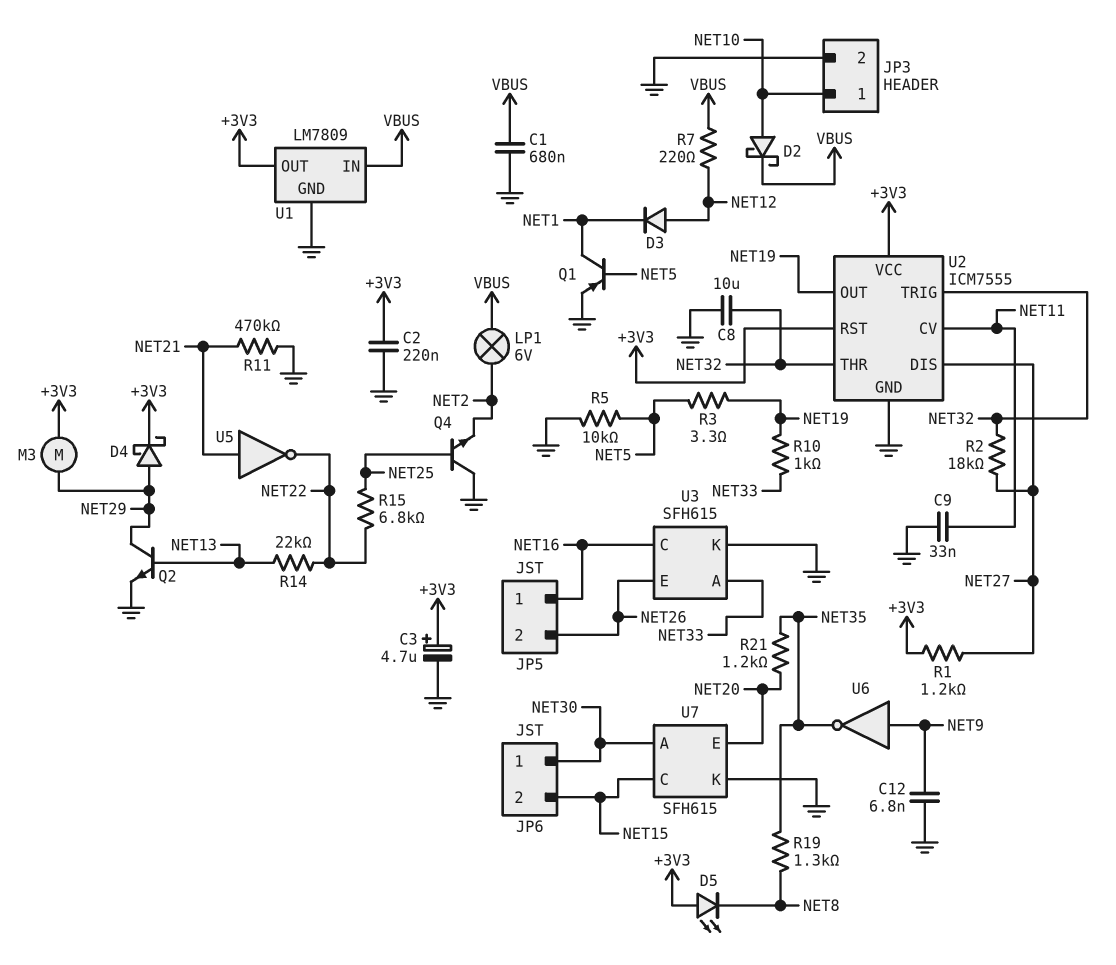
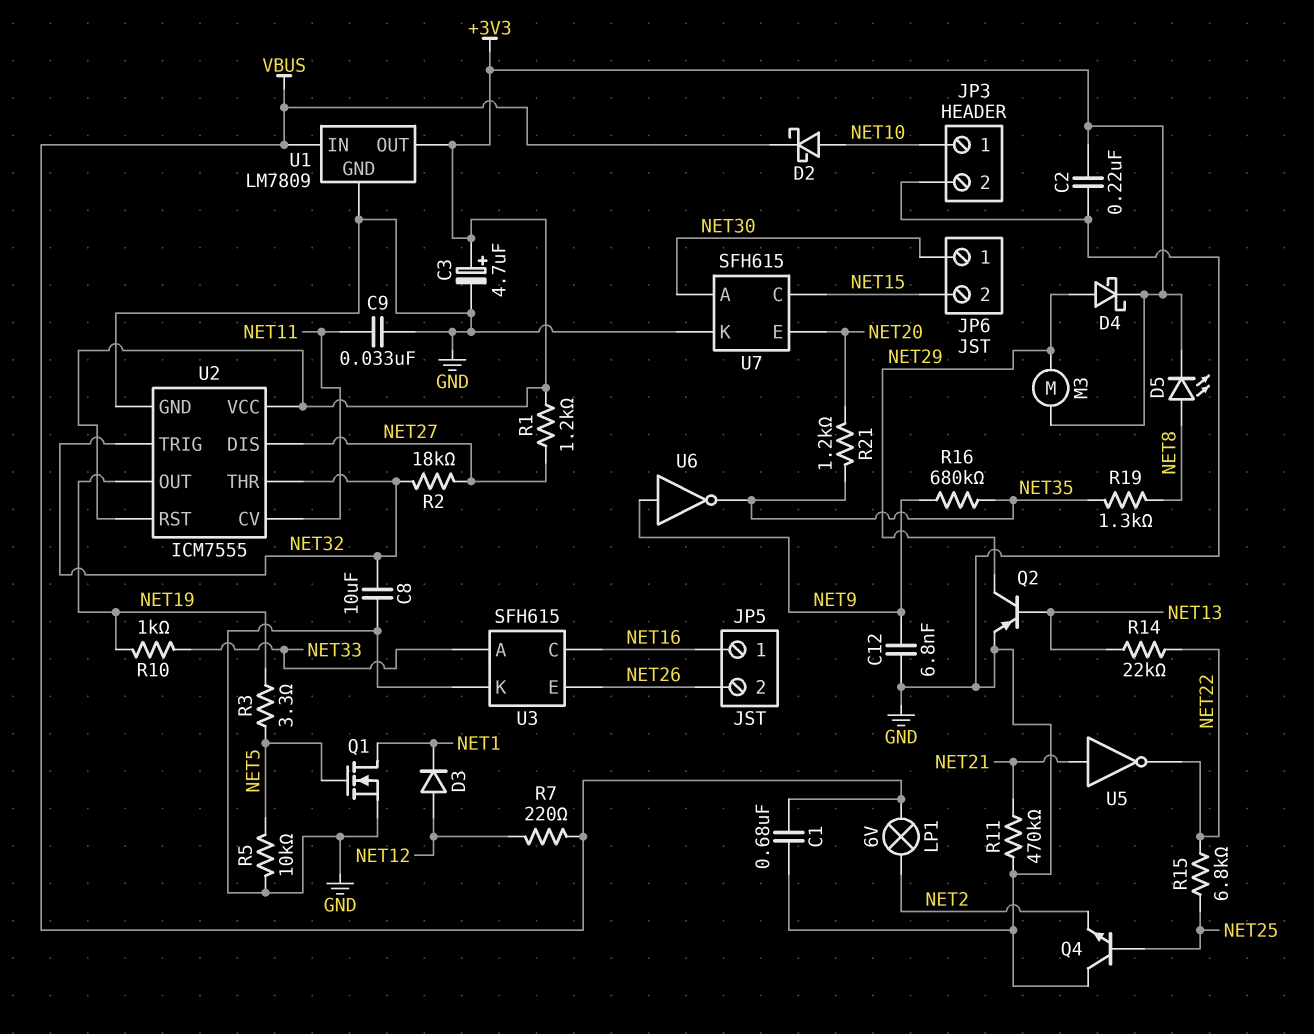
D5: LED (A +3V3, K NET8) -> LED (A NET8, K +3V3)
Q1: PNP (B NET5, C NET1, E GND) -> NMOS (G NET5, D NET1, S GND)
Q2: NPN (B NET13, C NET29, E GND) -> PNP (B NET13, C NET29, E GND)
R16: none -> 680k (NET9, NET35)

